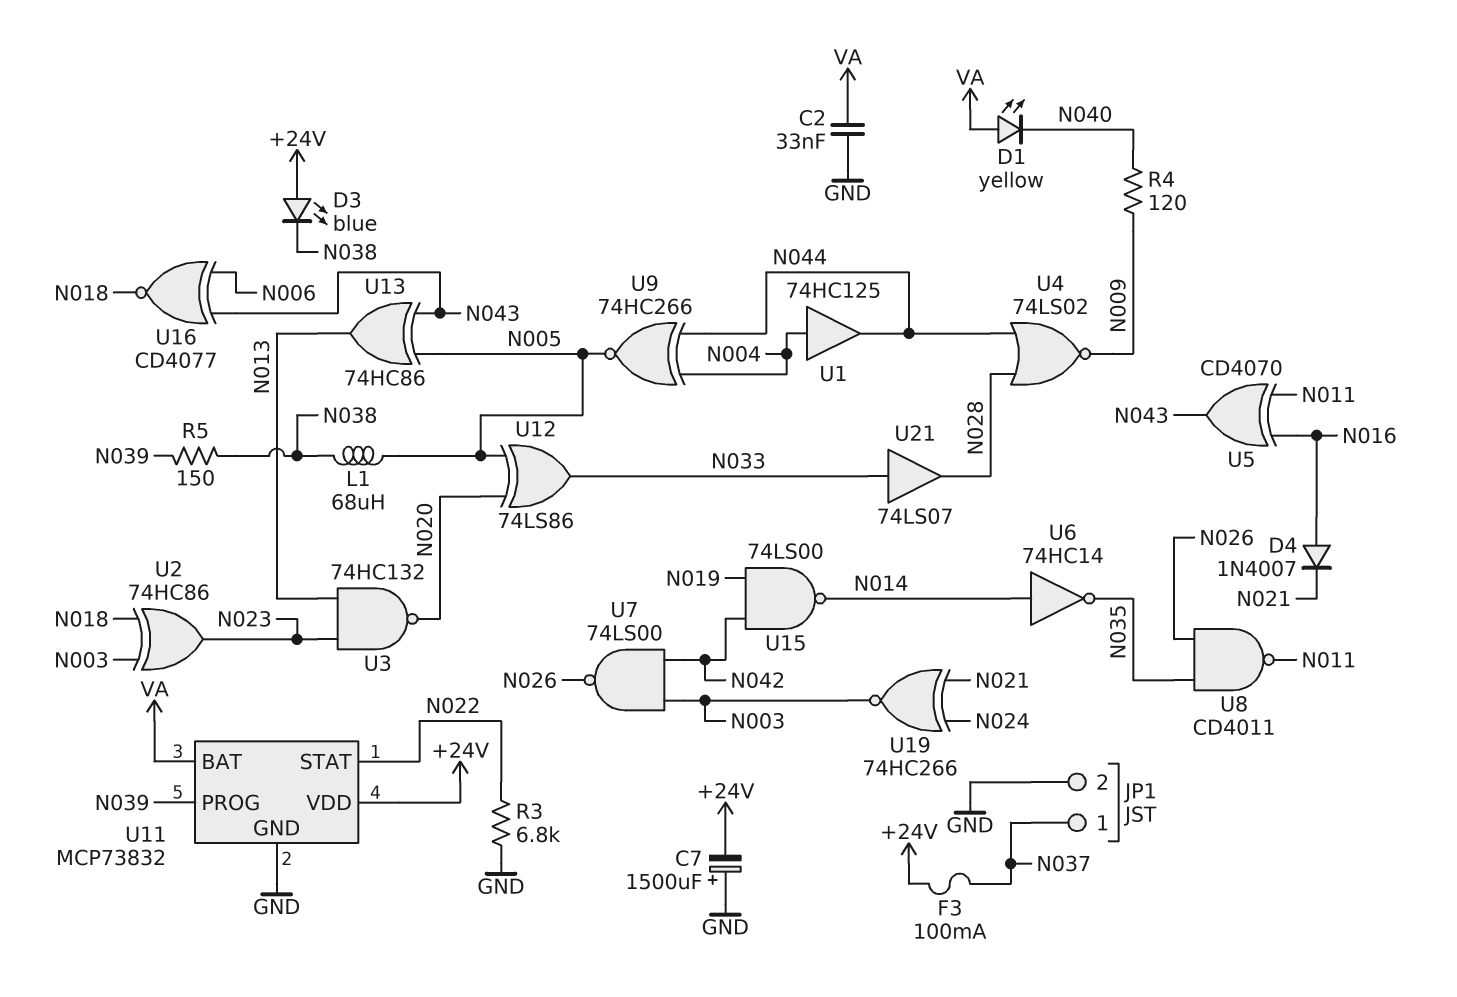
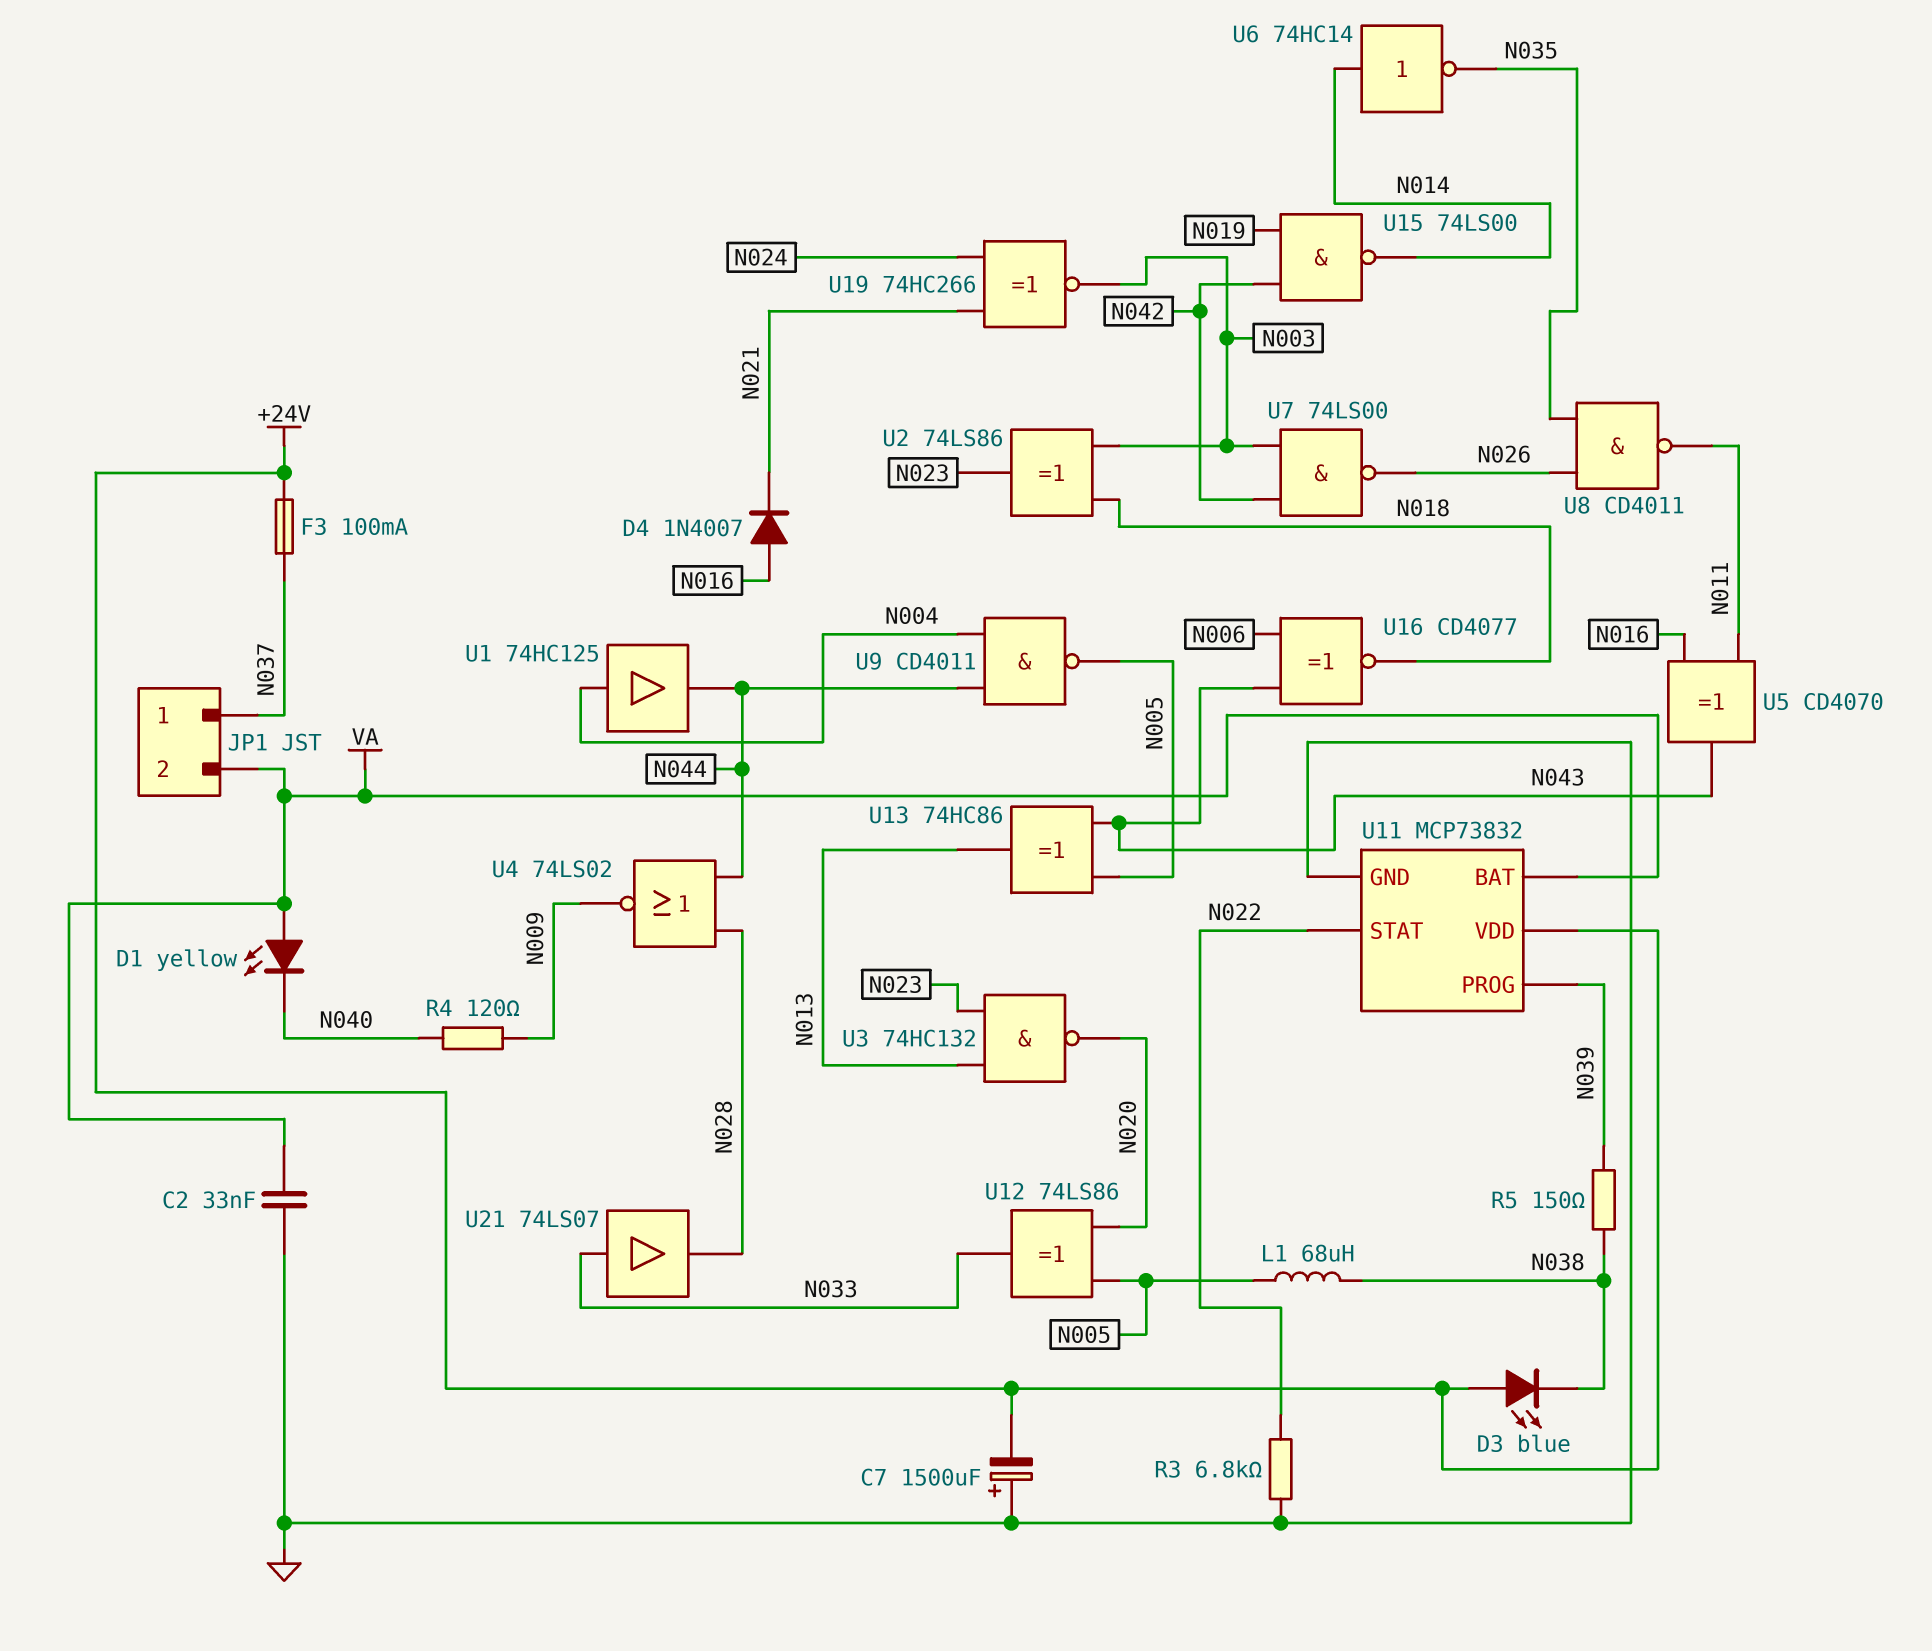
JP1 pin 2: GND -> VA
U2: XOR 74HC86 (in N003, in N018, out N023) -> XOR 74LS86 (in N003, in N018, out N023)
U9: XNOR 74HC266 (in N004, in N044, out N005) -> NAND CD4011 (in N004, in N044, out N005)

